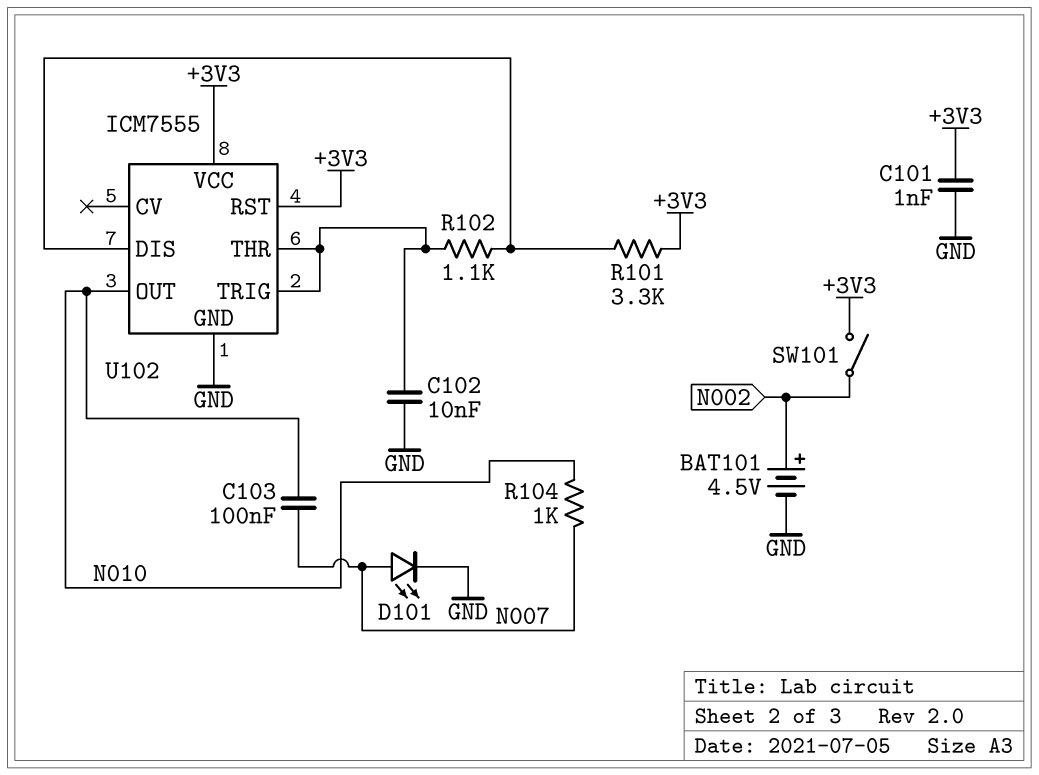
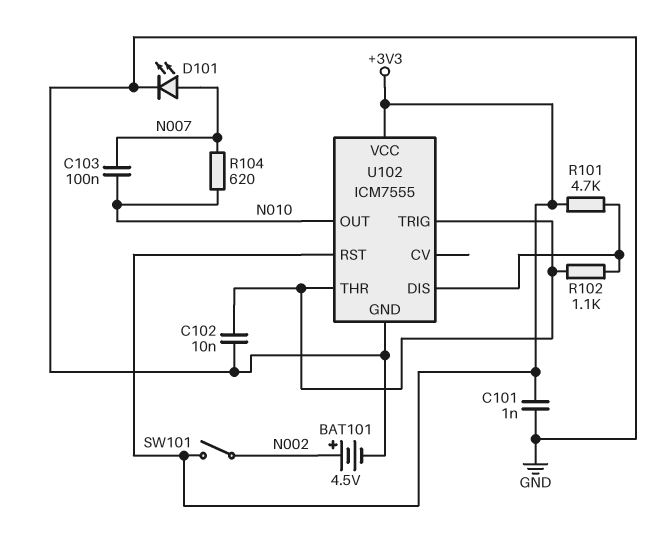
R101: 3.3k (+3V3, U102/DIS) -> 4.7k (+3V3, U102/DIS)
R104: 1k (N007, N010) -> 620 (N007, N010)

